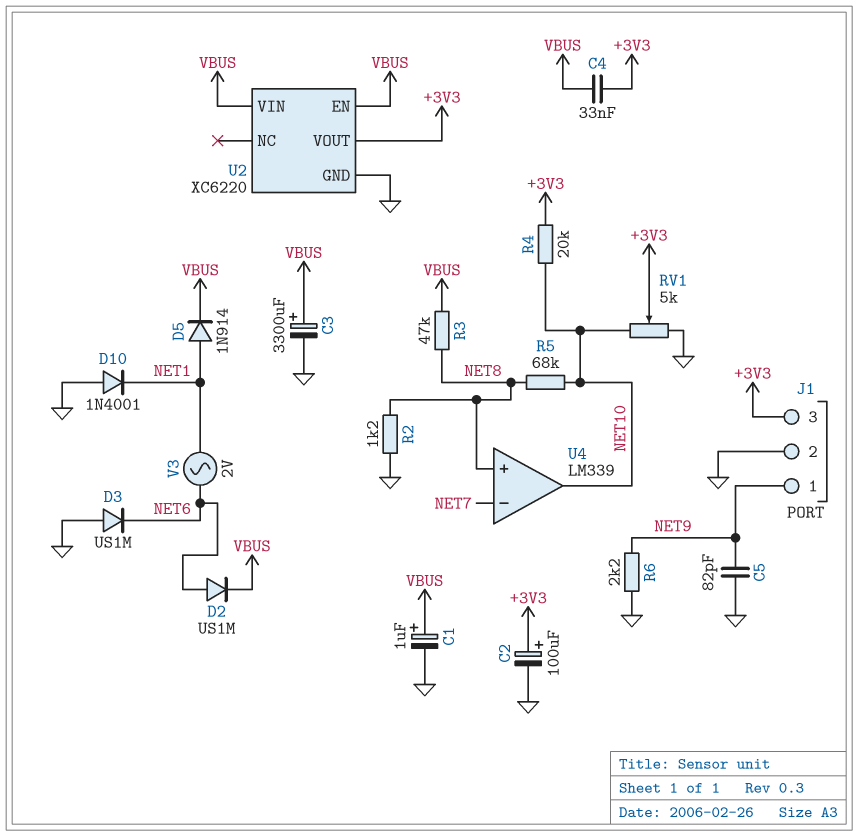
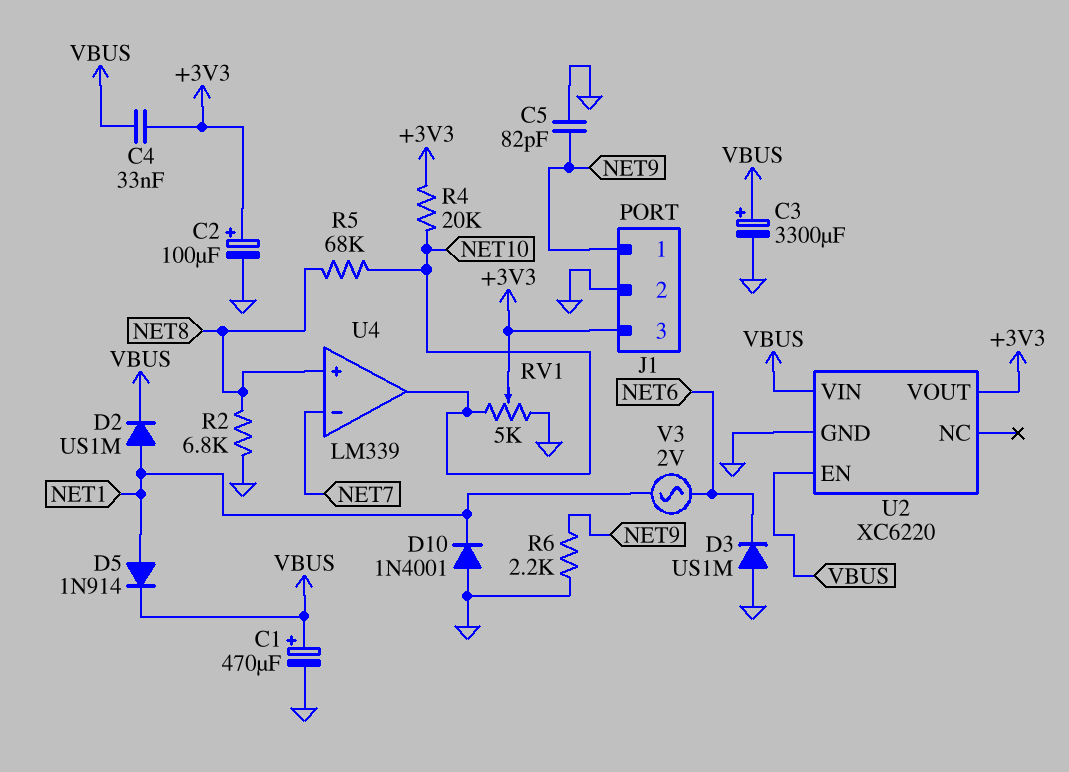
C1: 1uF (plus VBUS, minus GND) -> 470uF (plus VBUS, minus GND)
D2: diode US1M (A NET6, K VBUS) -> diode US1M (A NET1, K VBUS)
R2: 1.2k (GND, NET8) -> 6.8k (GND, NET8)
R3: 47k (NET8, VBUS) -> none

